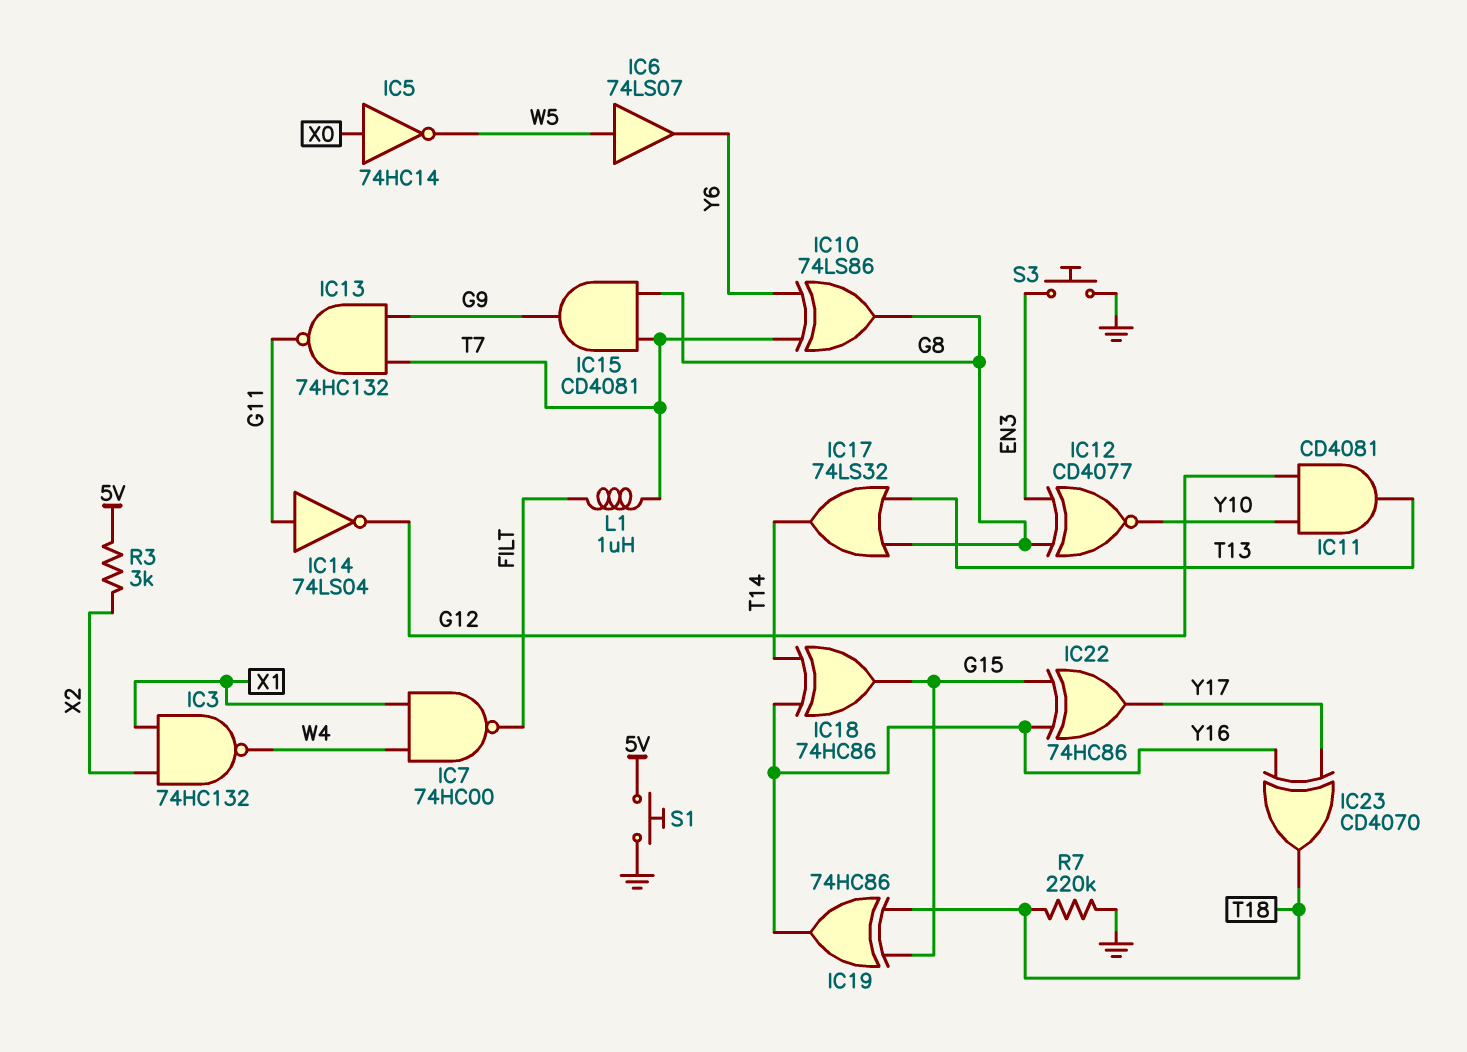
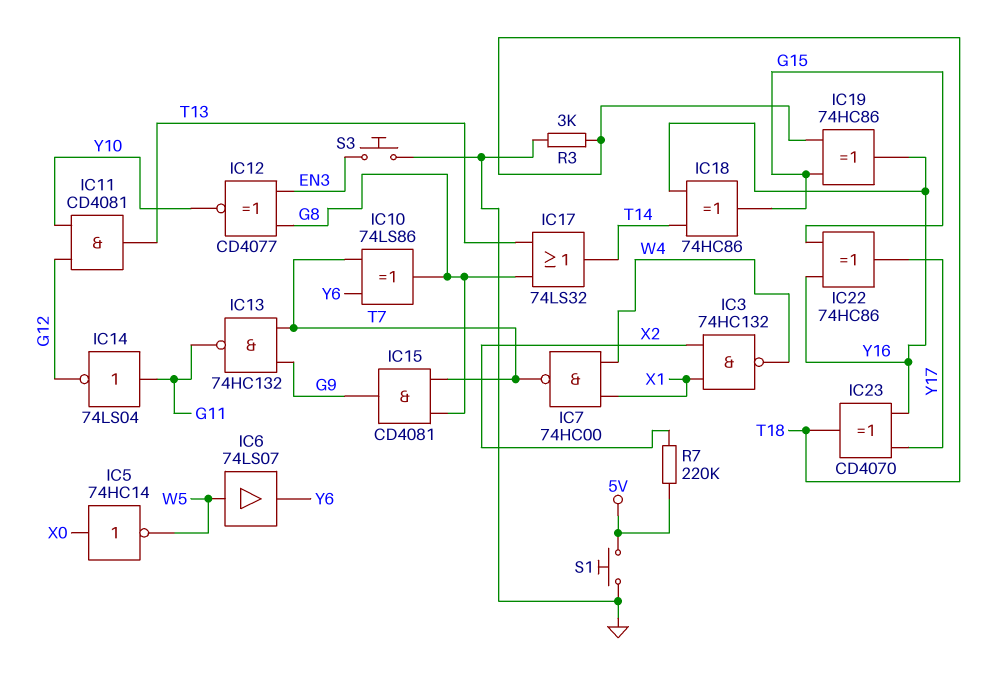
IC7: NAND 74HC00 (in W4, in X1, out FILT) -> NAND 74HC00 (in W4, in X1, out T7)
L1: 1uH (FILT, T7) -> none
R3: 3k (5V, X2) -> 3k (GND, T18)
R7: 220k (GND, T18) -> 220k (5V, X2)

